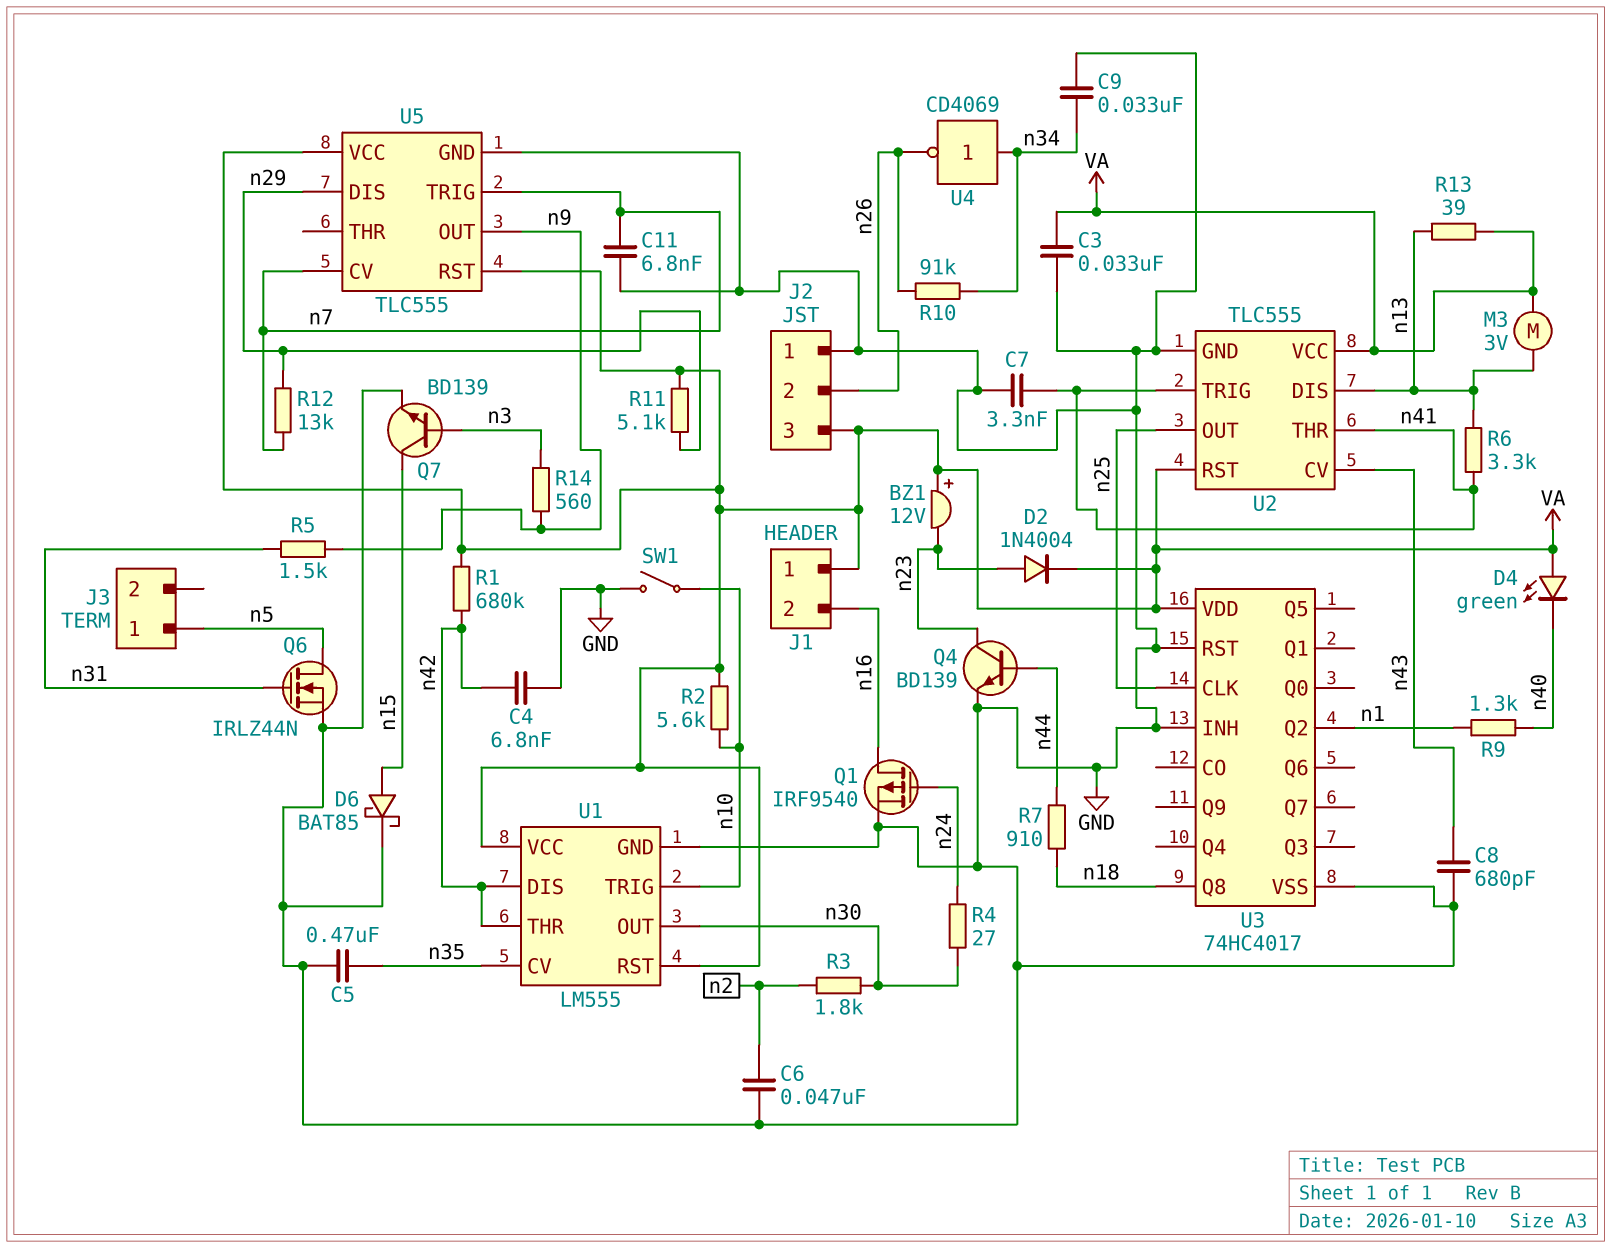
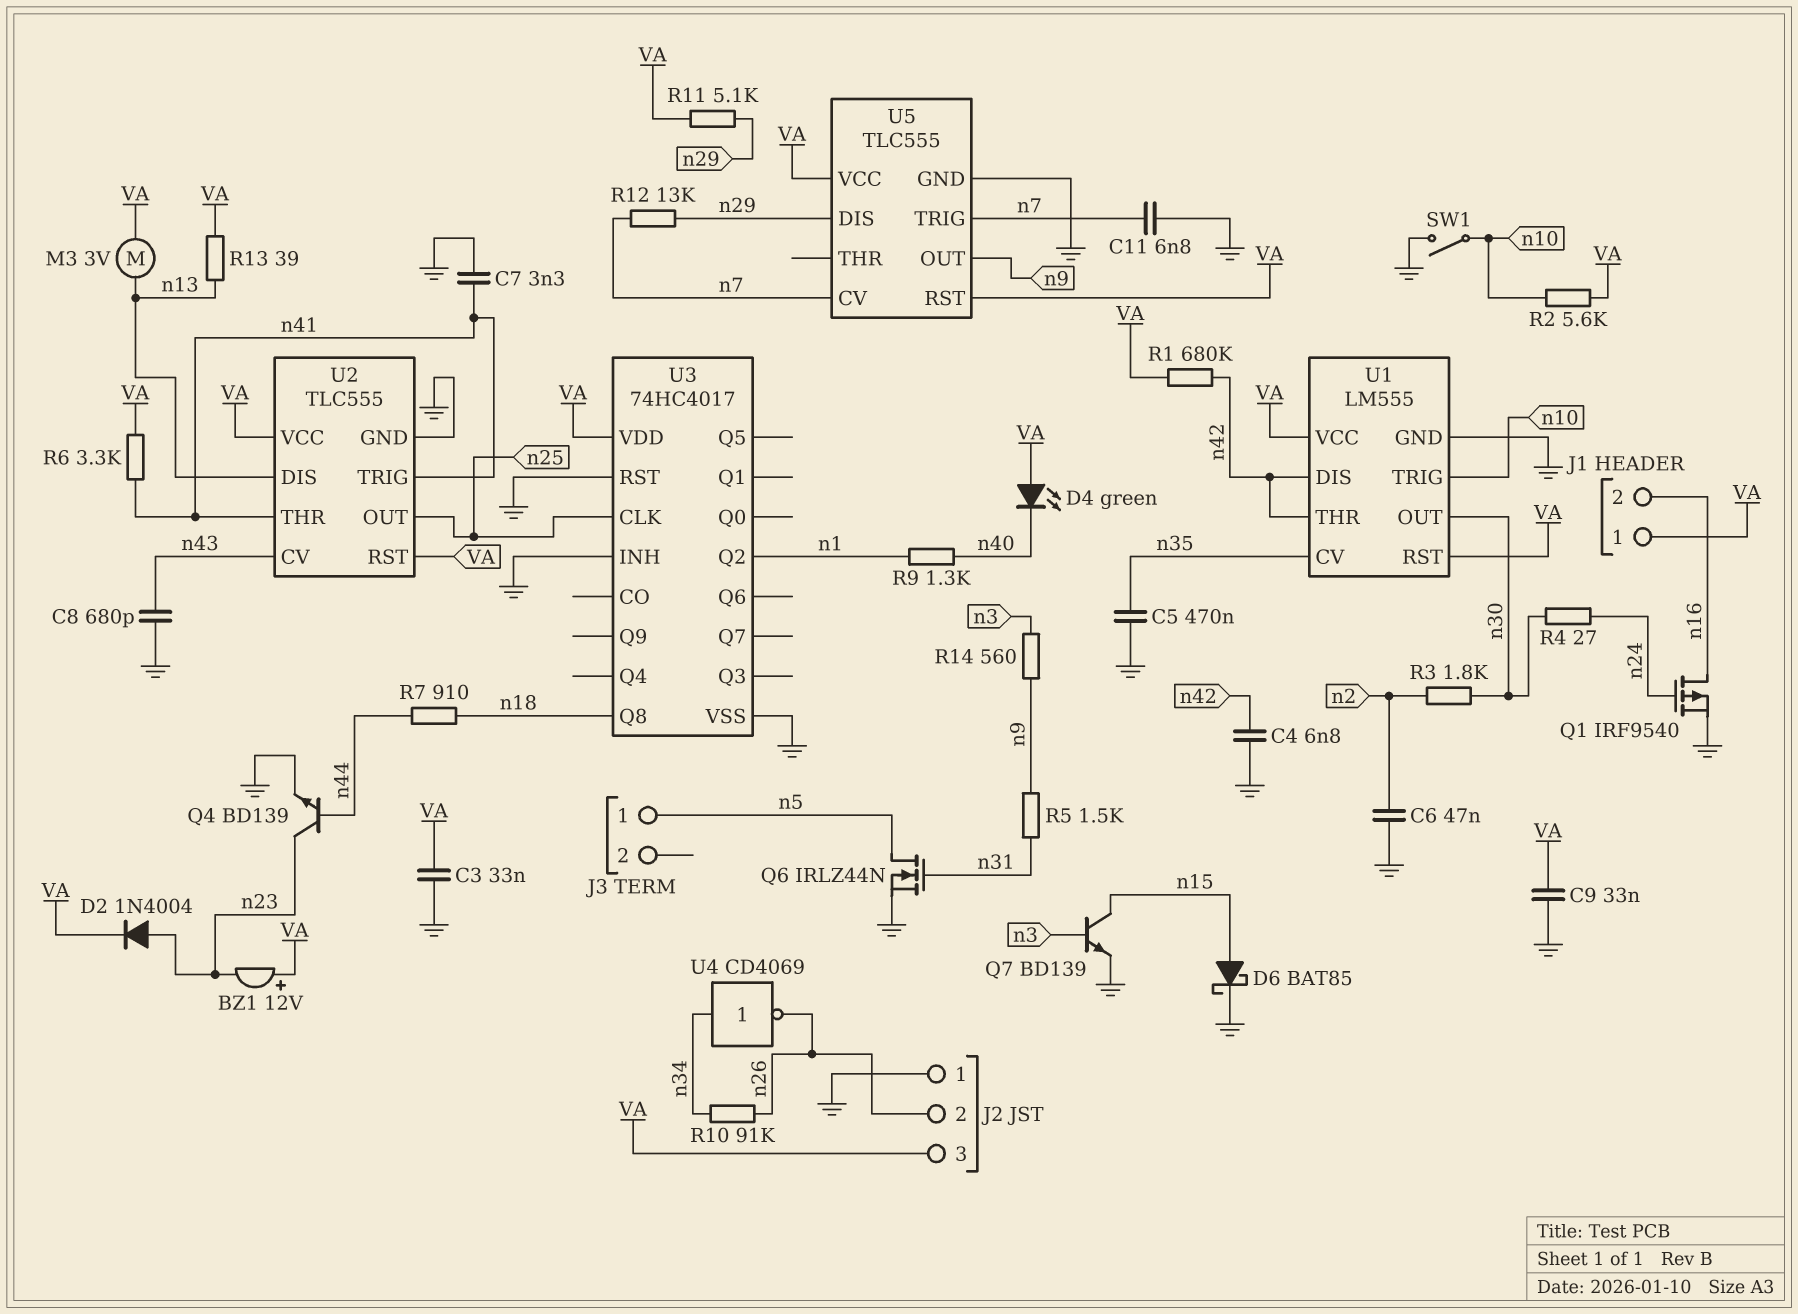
C9: 33nF (GND, n34) -> 33nF (GND, VA)
R6: 3.3k (n13, n41) -> 3.3k (VA, n41)

